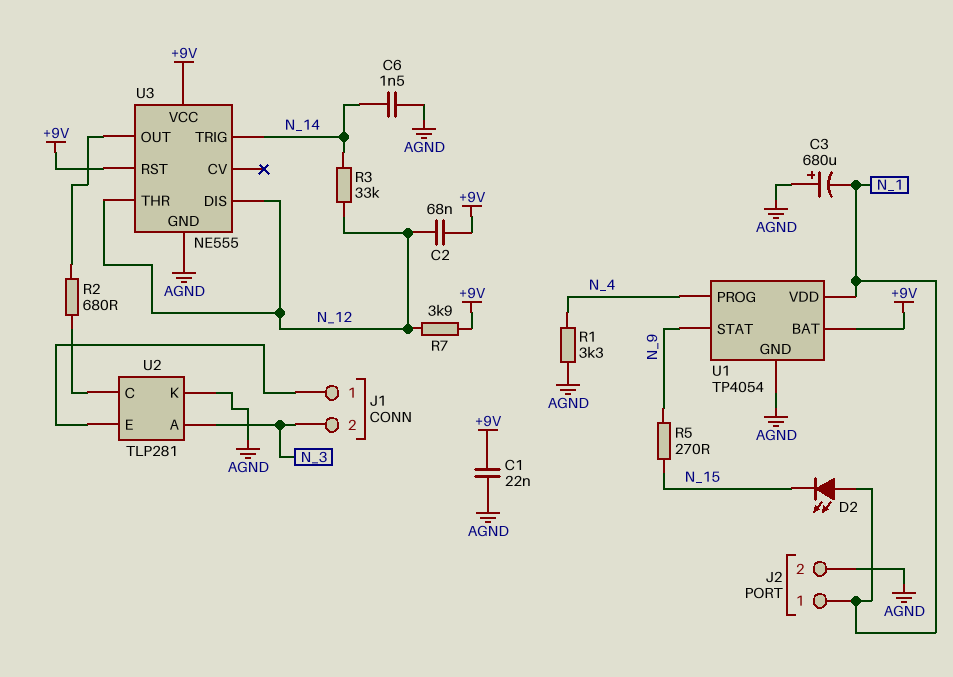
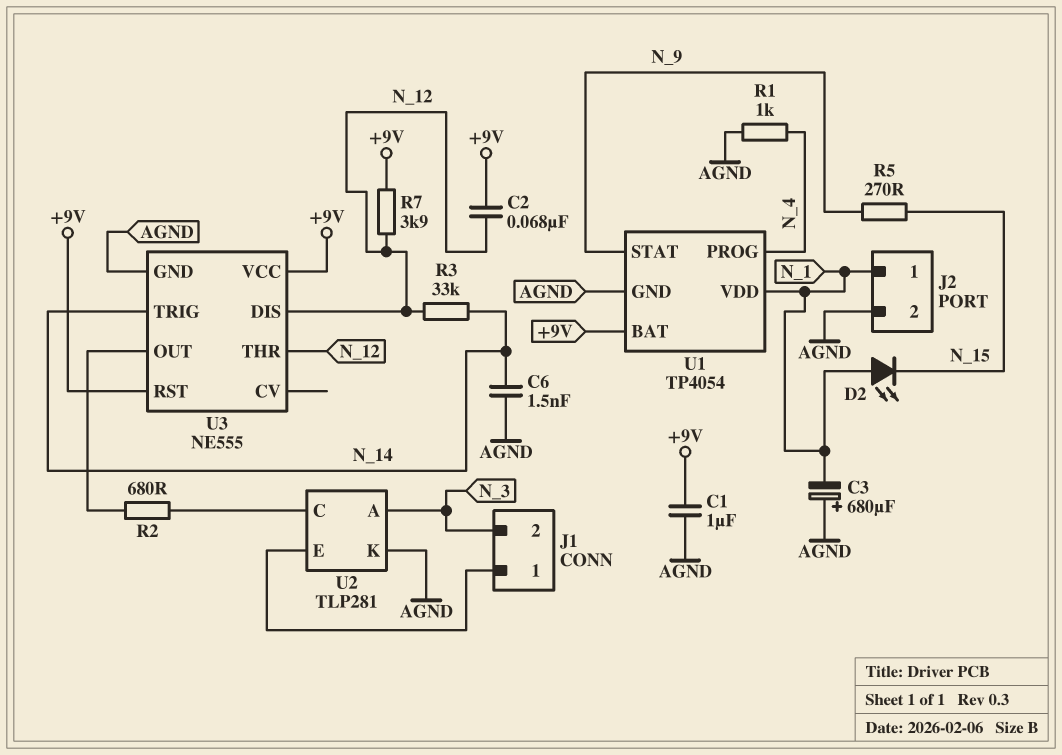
C1: 22nF (+9V, AGND) -> 1uF (+9V, AGND)
R1: 3.3k (AGND, N_4) -> 1k (AGND, N_4)

